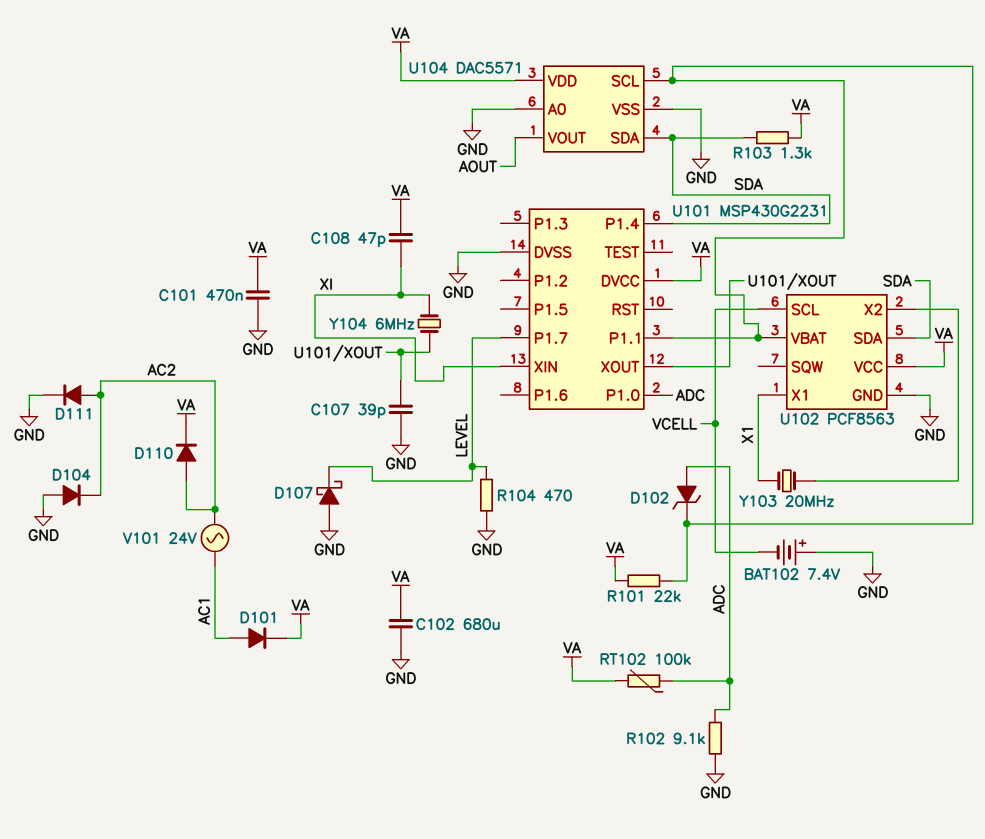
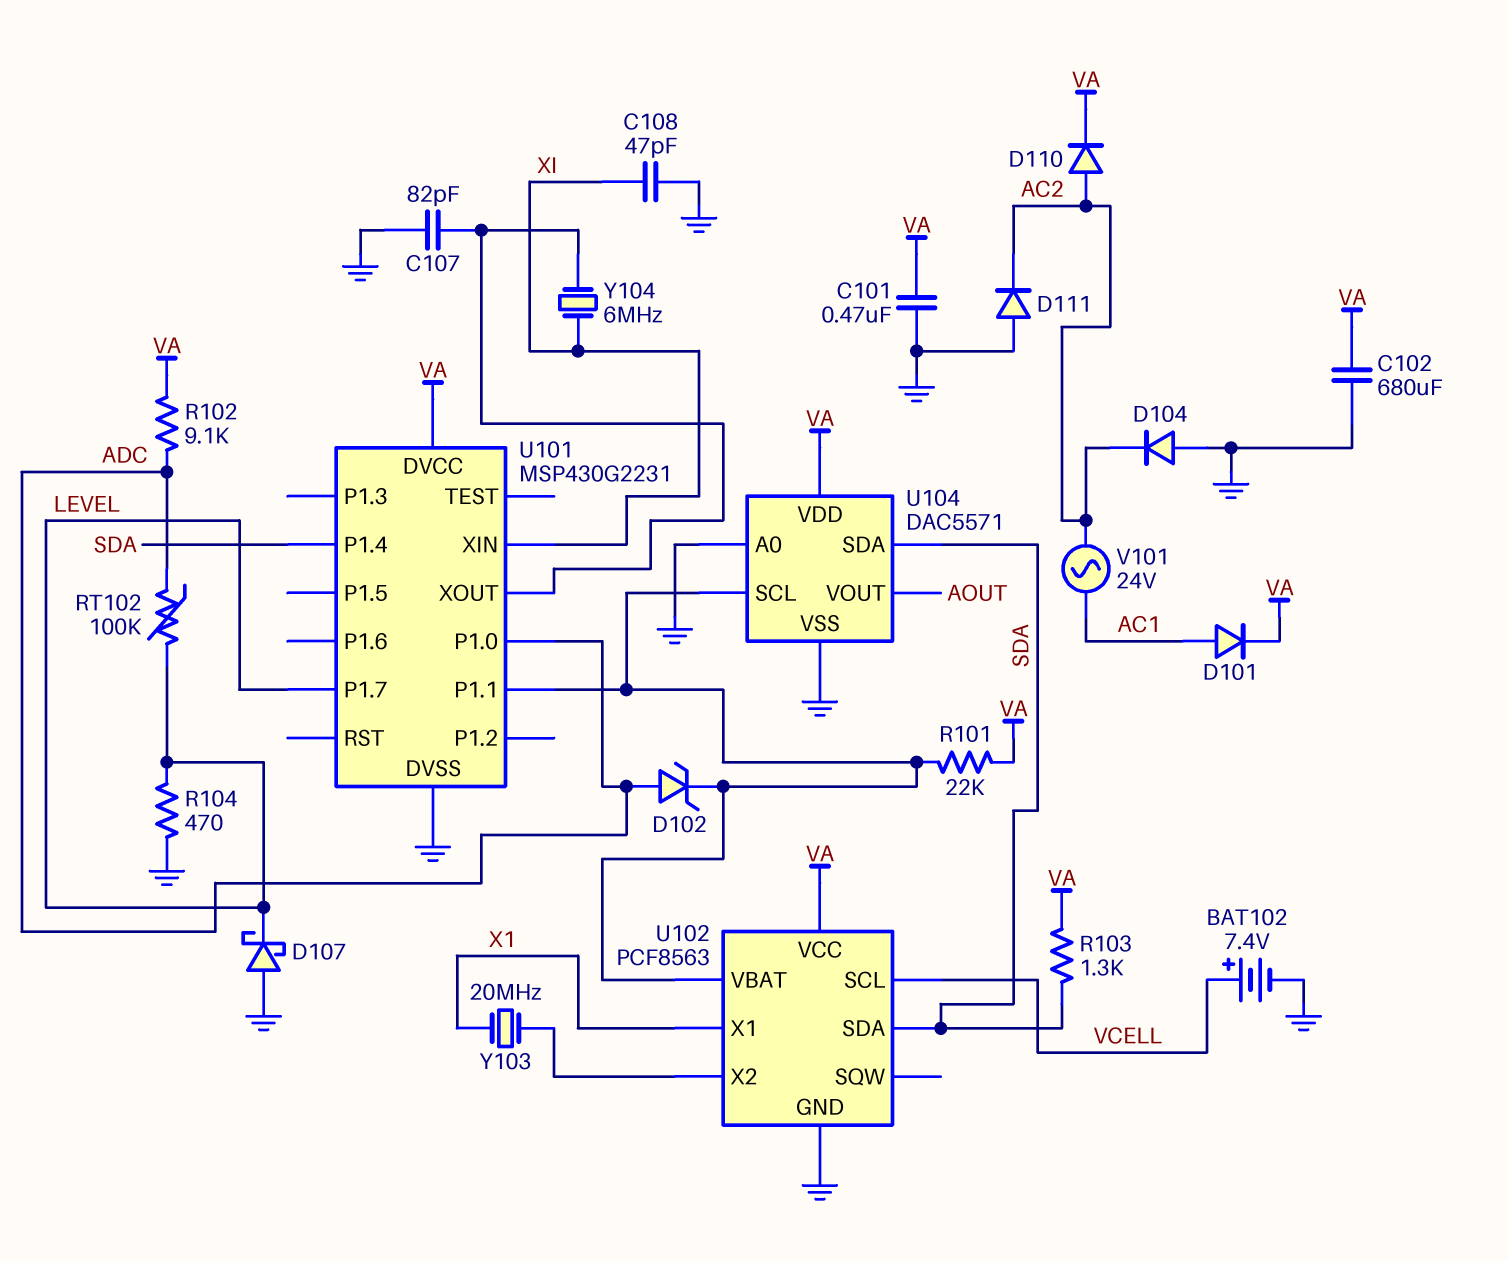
BAT102: 7.4V (plus GND, minus VCELL) -> 7.4V (plus VCELL, minus GND)
C107: 39pF (GND, U101/XOUT) -> 82pF (GND, U101/XOUT)
C108: 47pF (VA, XI) -> 47pF (GND, XI)
D111: diode (A AC2, K GND) -> diode (A GND, K AC2)
R102: 9.1k (ADC, GND) -> 9.1k (ADC, VA)
RT102: 100k (ADC, VA) -> 100k (ADC, LEVEL)

